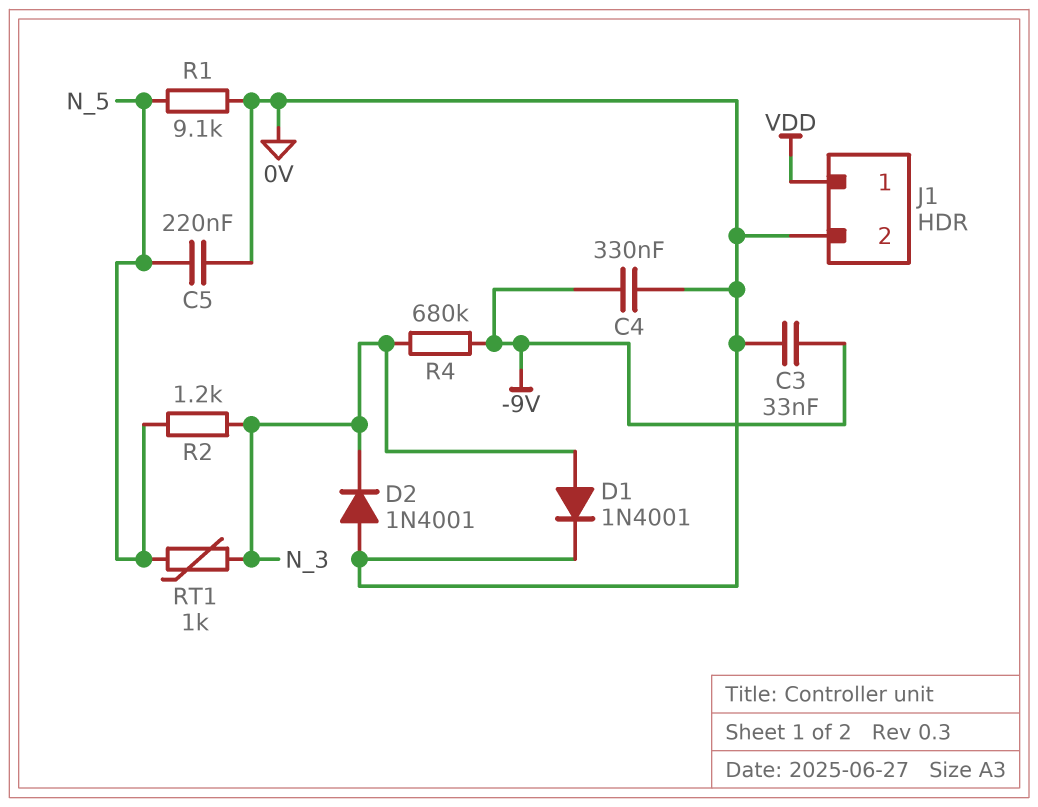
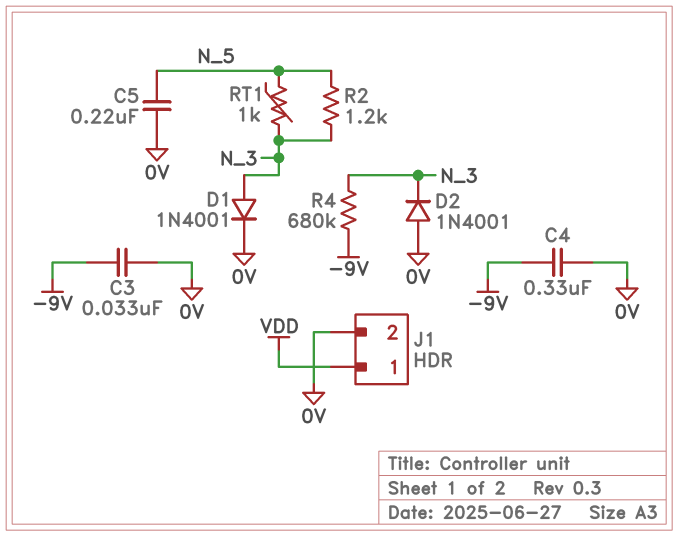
R1: 9.1k (0V, N_5) -> none

